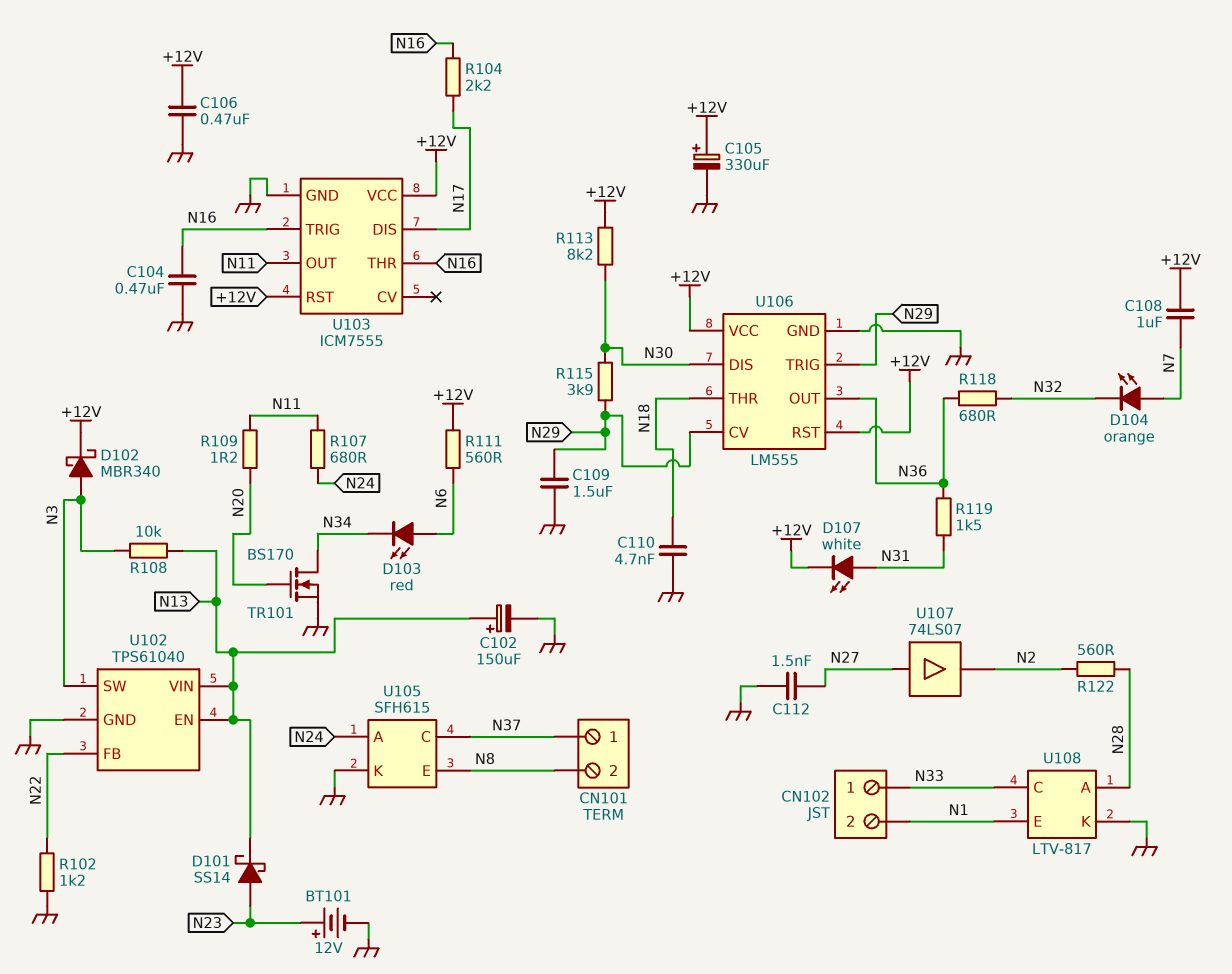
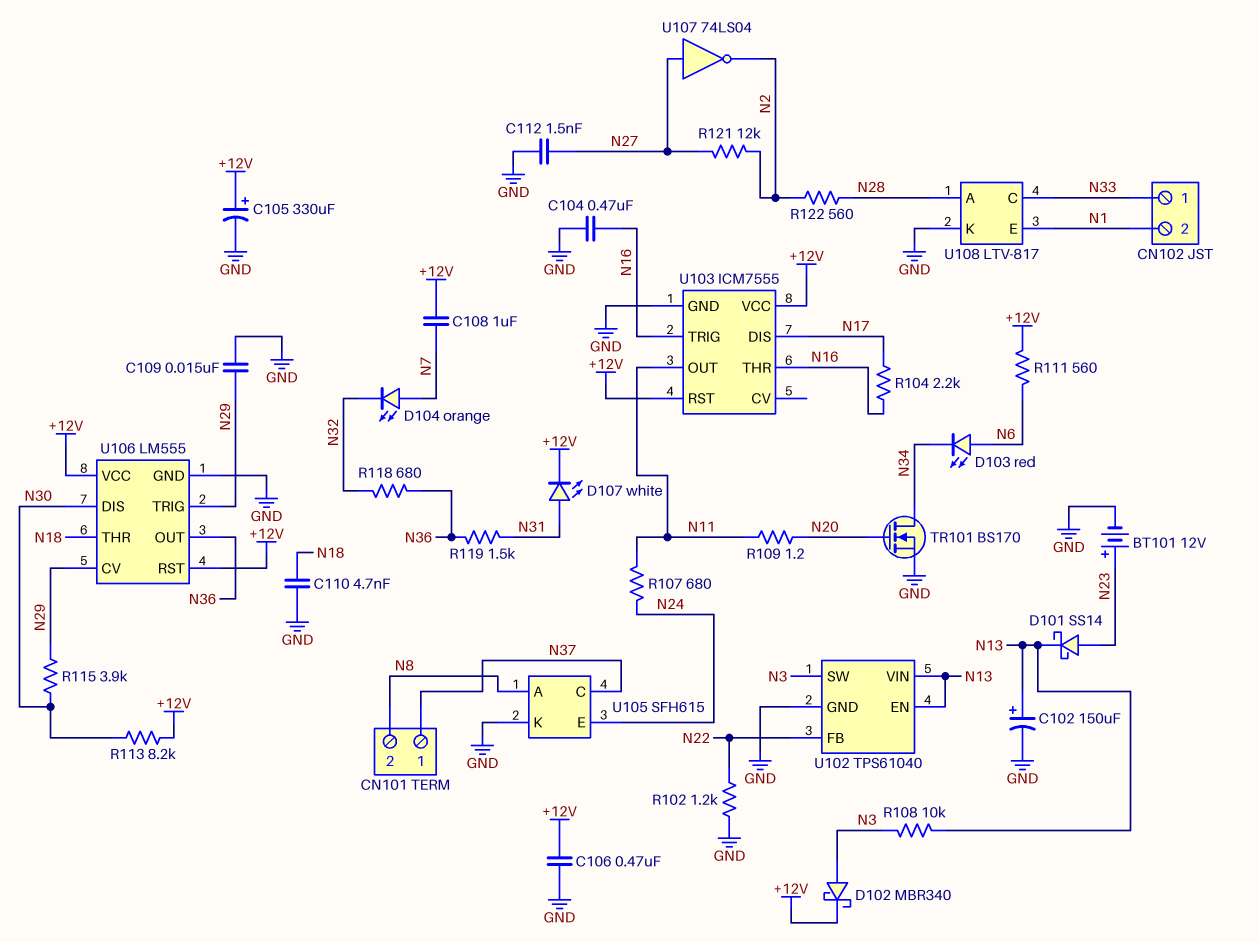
C109: 1.5uF (GND, N29) -> 15nF (GND, N29)
R121: none -> 12k (N2, N27)
U105 pin A: N24 -> N8
U105 pin E: N8 -> N24
U107: buffer 74LS07 (in N27, out N2) -> NOT 74LS04 (in N27, out N2)

